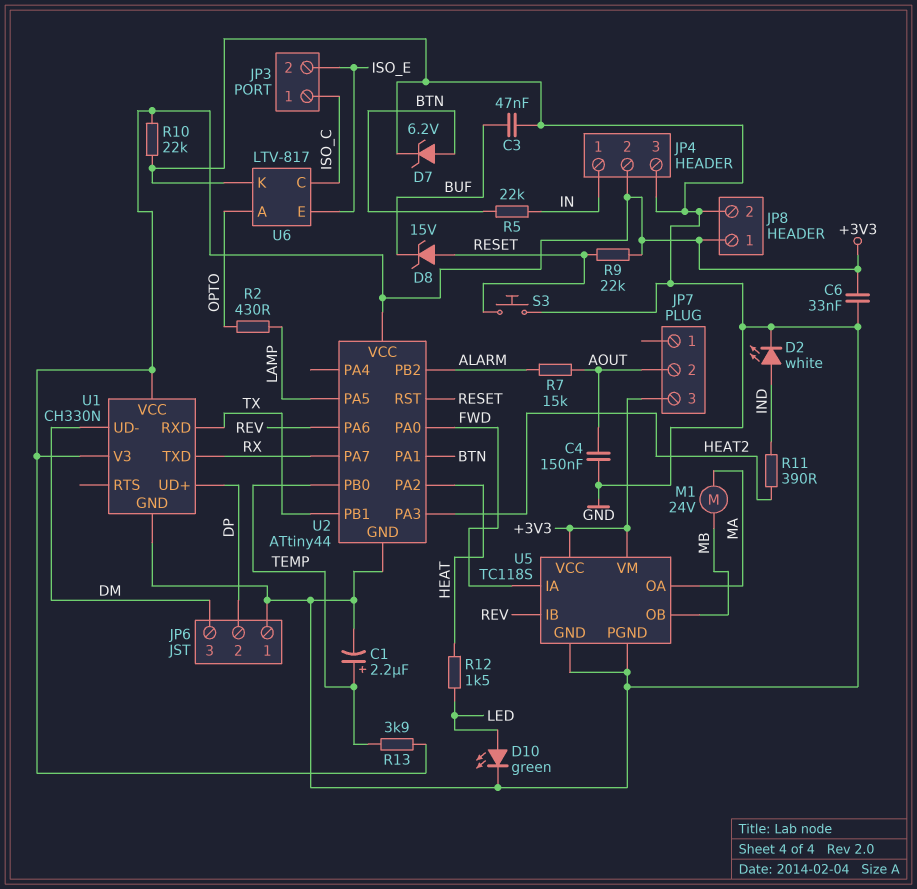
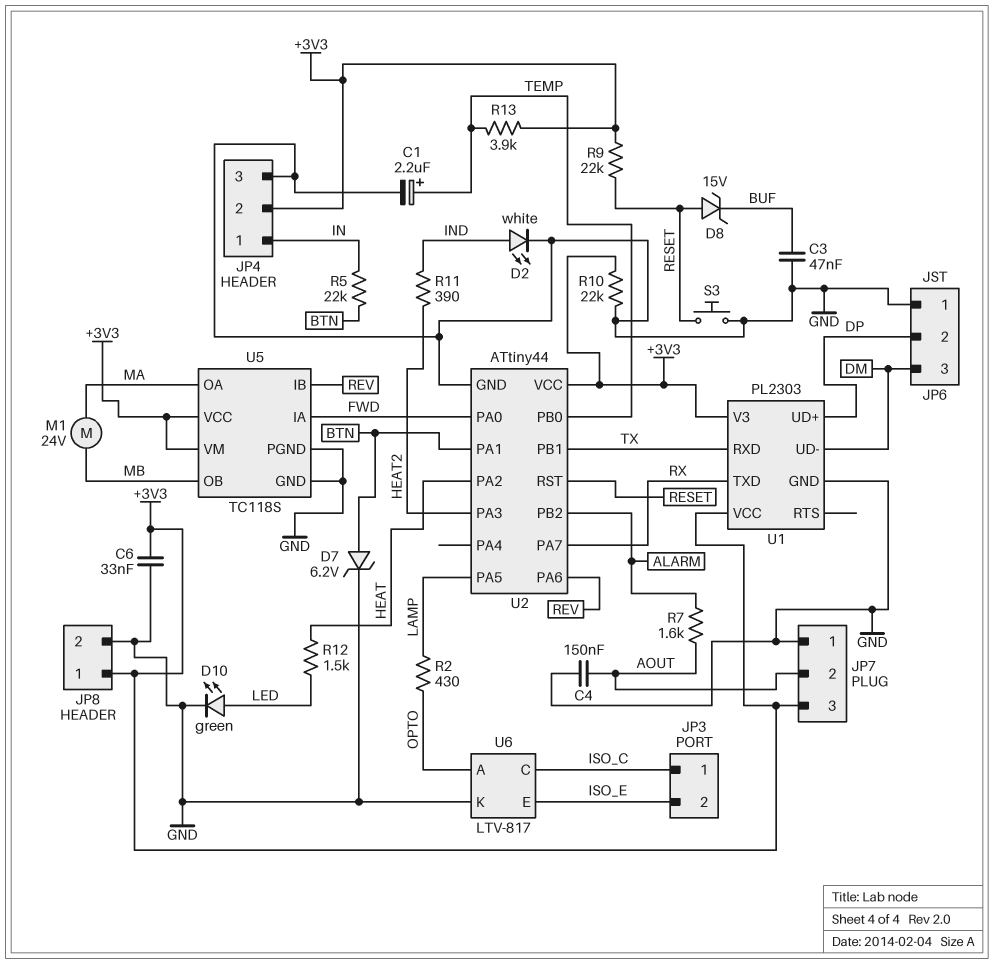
JP7 pin 1: none -> GND
R7: 15k (ALARM, AOUT) -> 1.6k (ALARM, AOUT)
U1: CH330N -> PL2303

